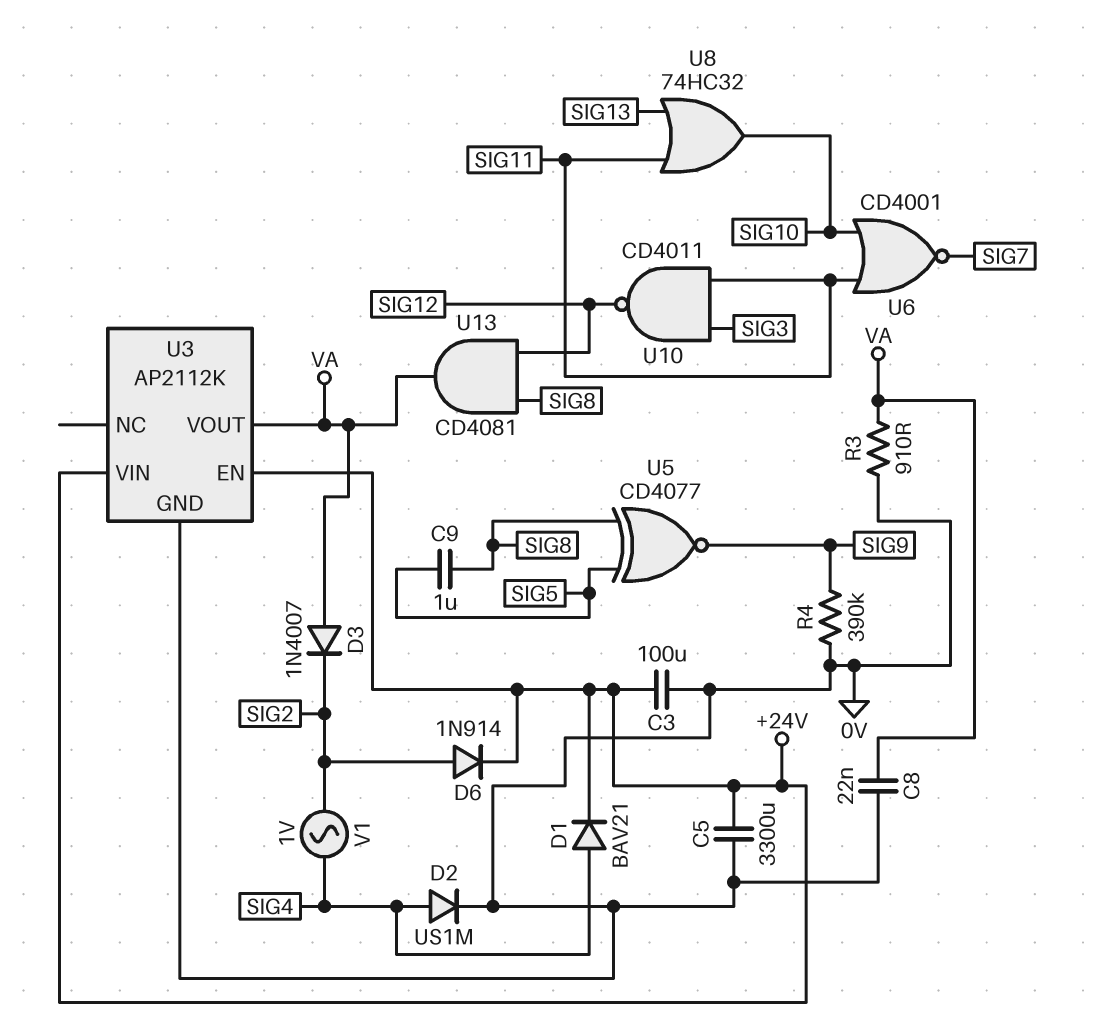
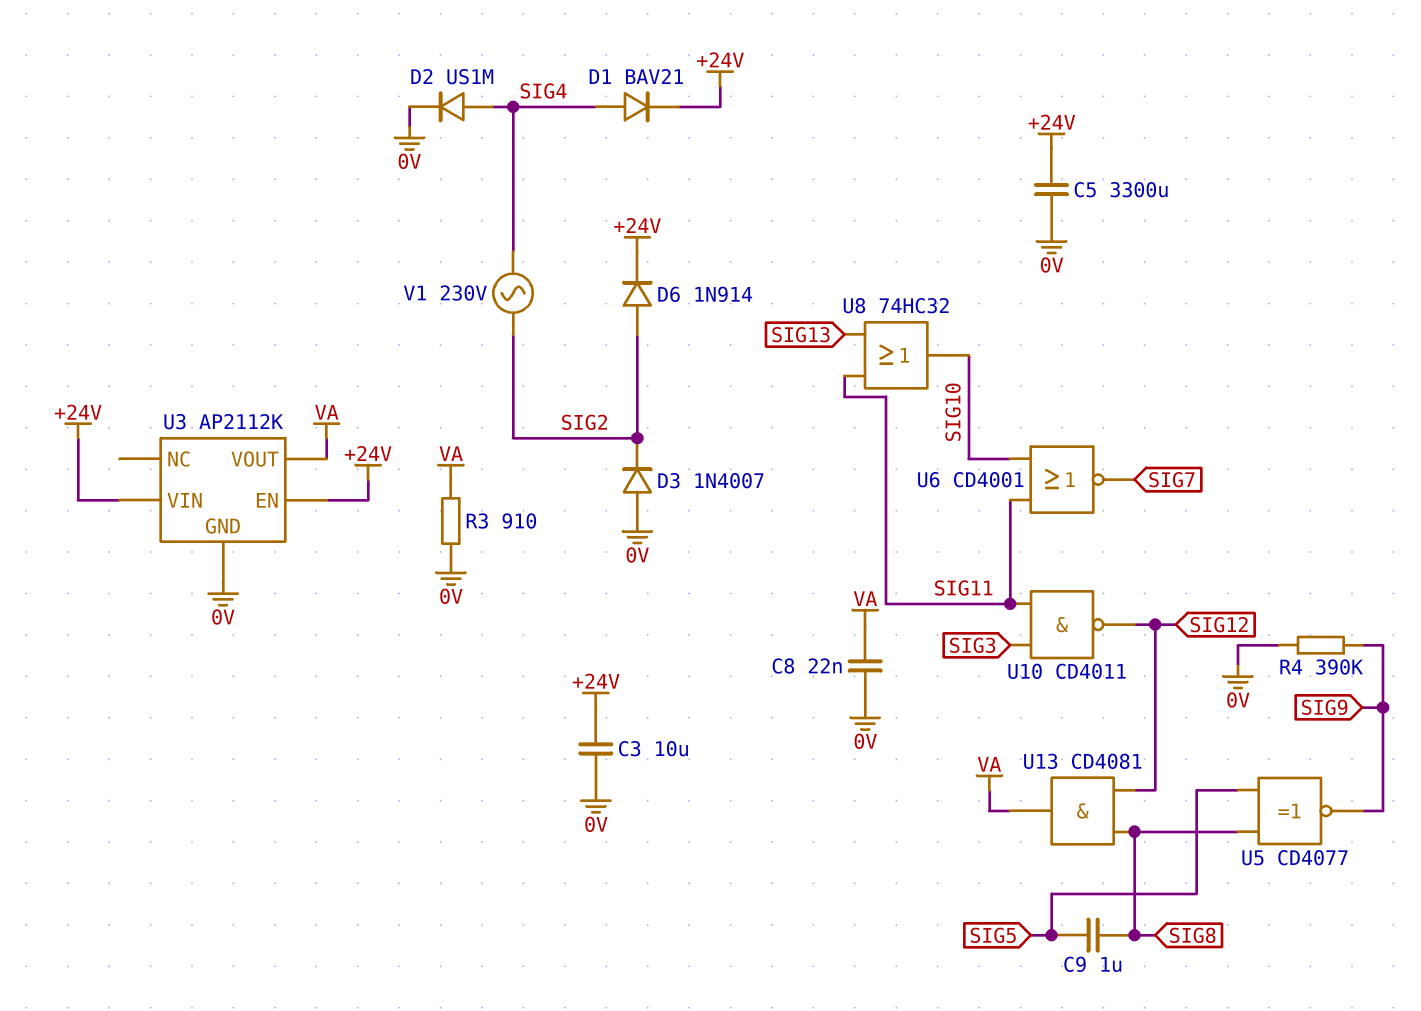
C3: 100uF (+24V, 0V) -> 10uF (+24V, 0V)
D3: diode 1N4007 (A VA, K SIG2) -> diode 1N4007 (A 0V, K SIG2)
V1: AC 1V (SIG2, SIG4) -> AC 230V (SIG2, SIG4)

